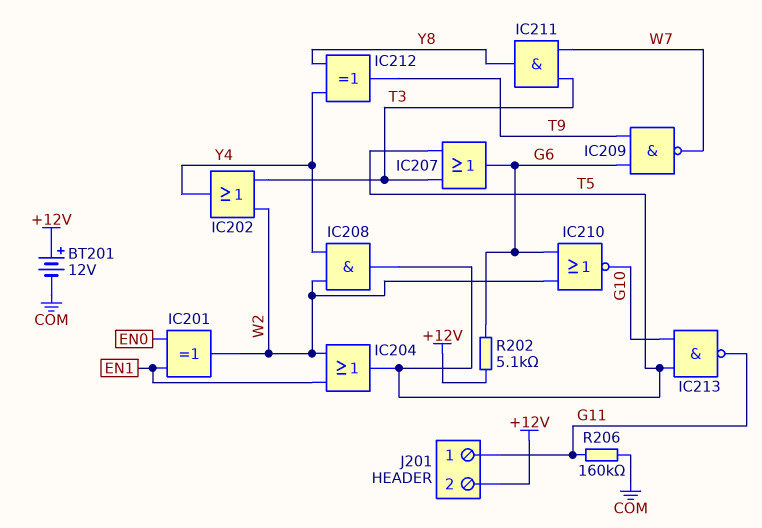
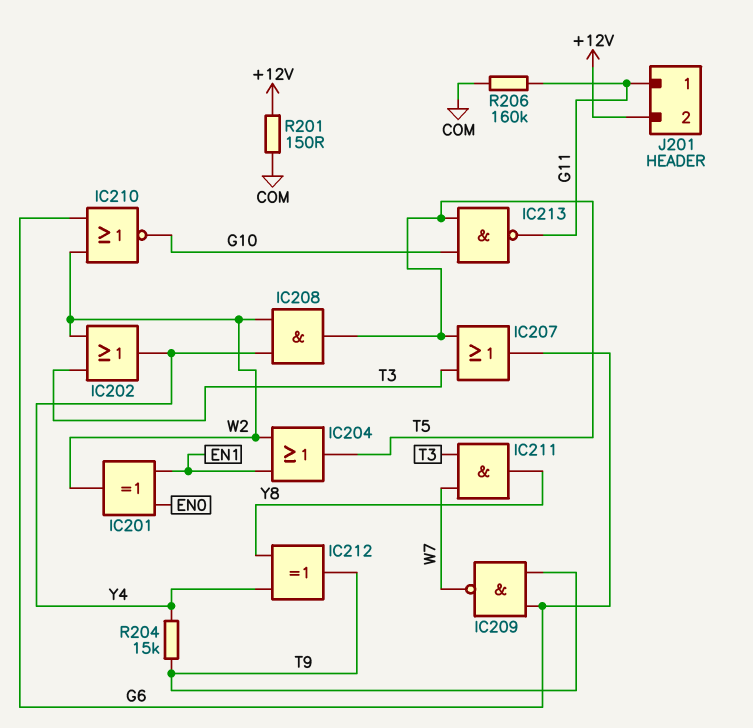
BT201: 12V (plus +12V, minus COM) -> none
R201: none -> 150 (+12V, COM)
R202: 5.1k (+12V, G6) -> none
R204: none -> 15k (T9, Y4)

